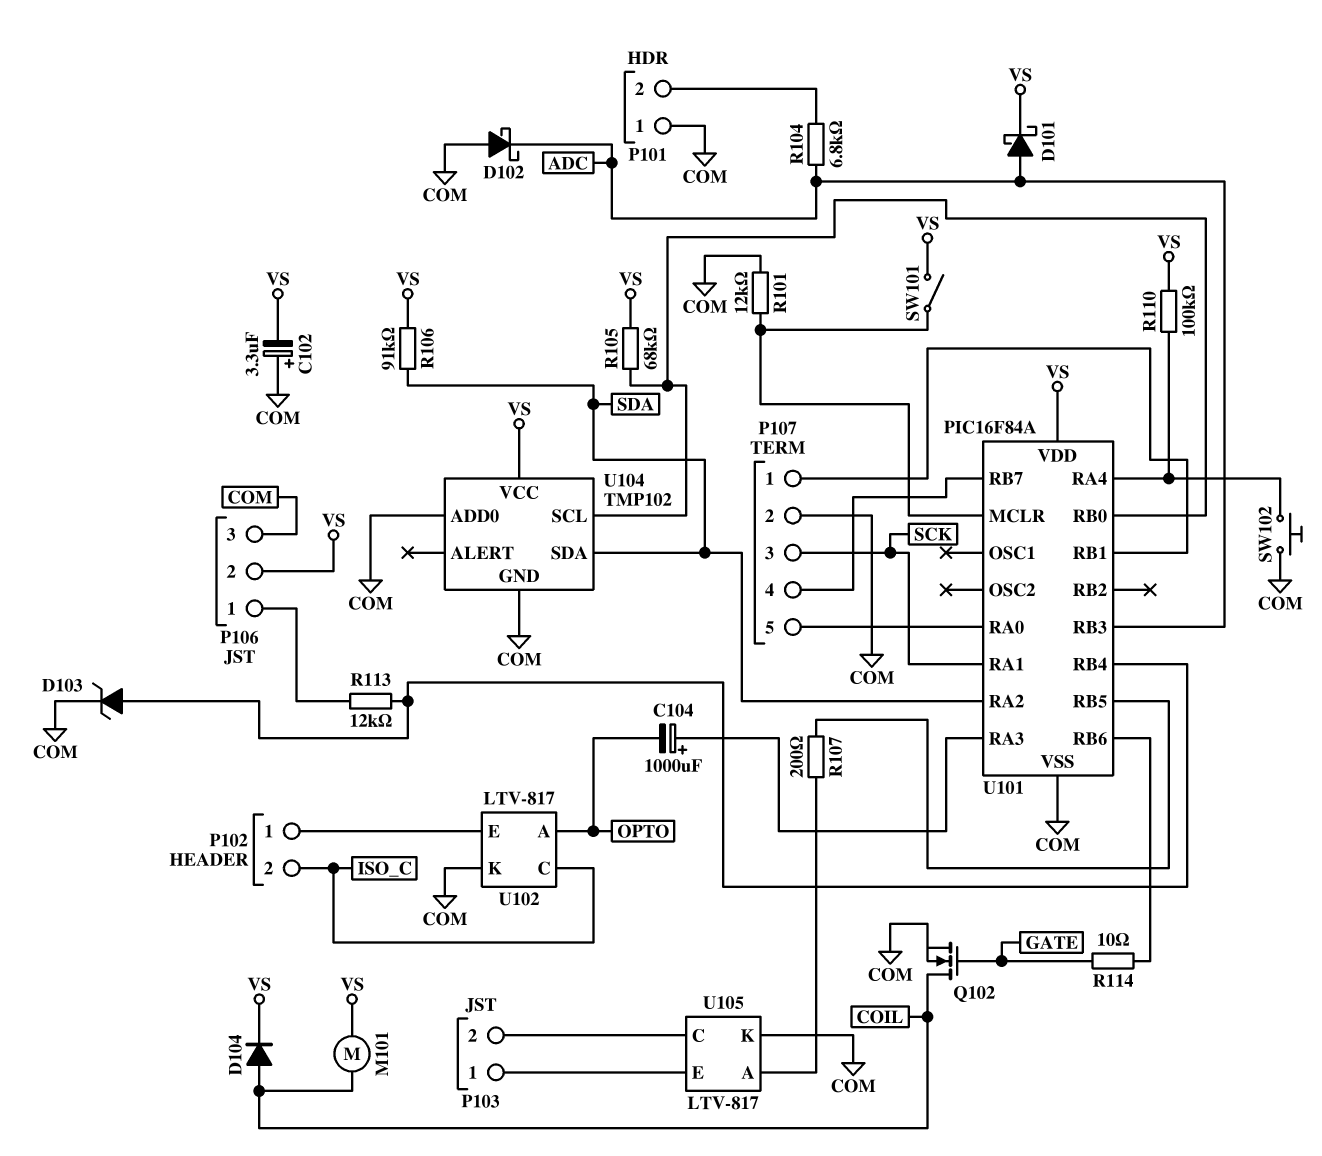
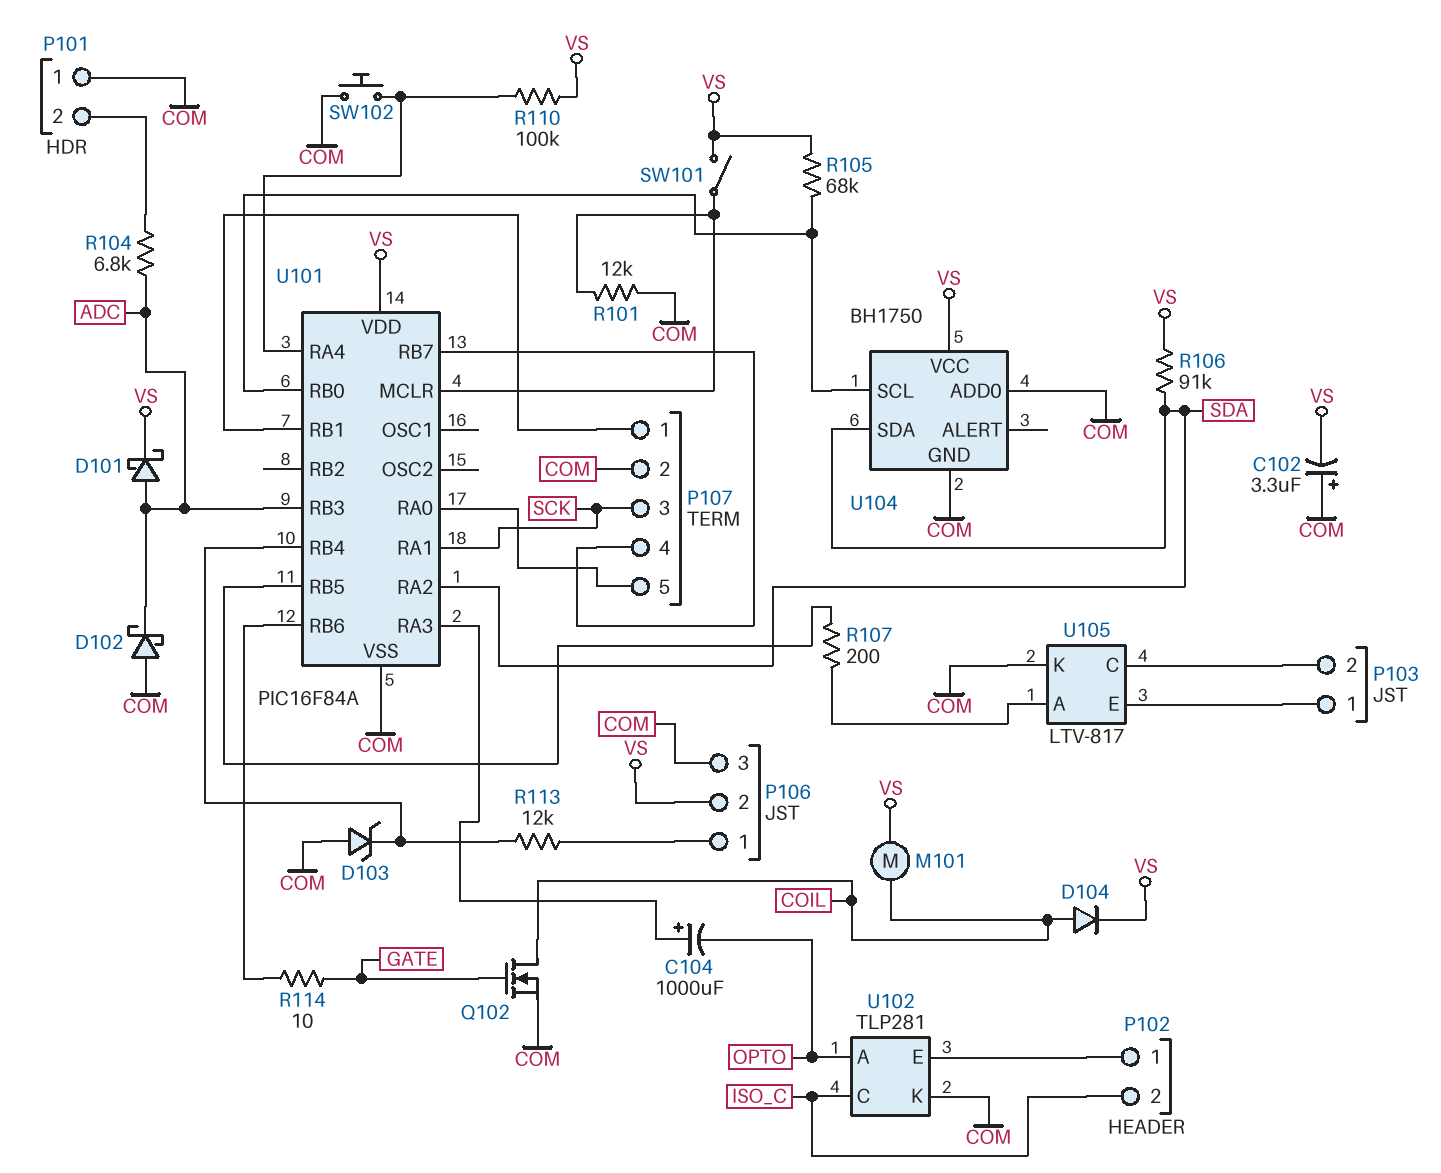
D103: zener (A U101/RB4, K COM) -> zener (A COM, K U101/RB4)
U102: LTV-817 -> TLP281
U104: TMP102 -> BH1750

